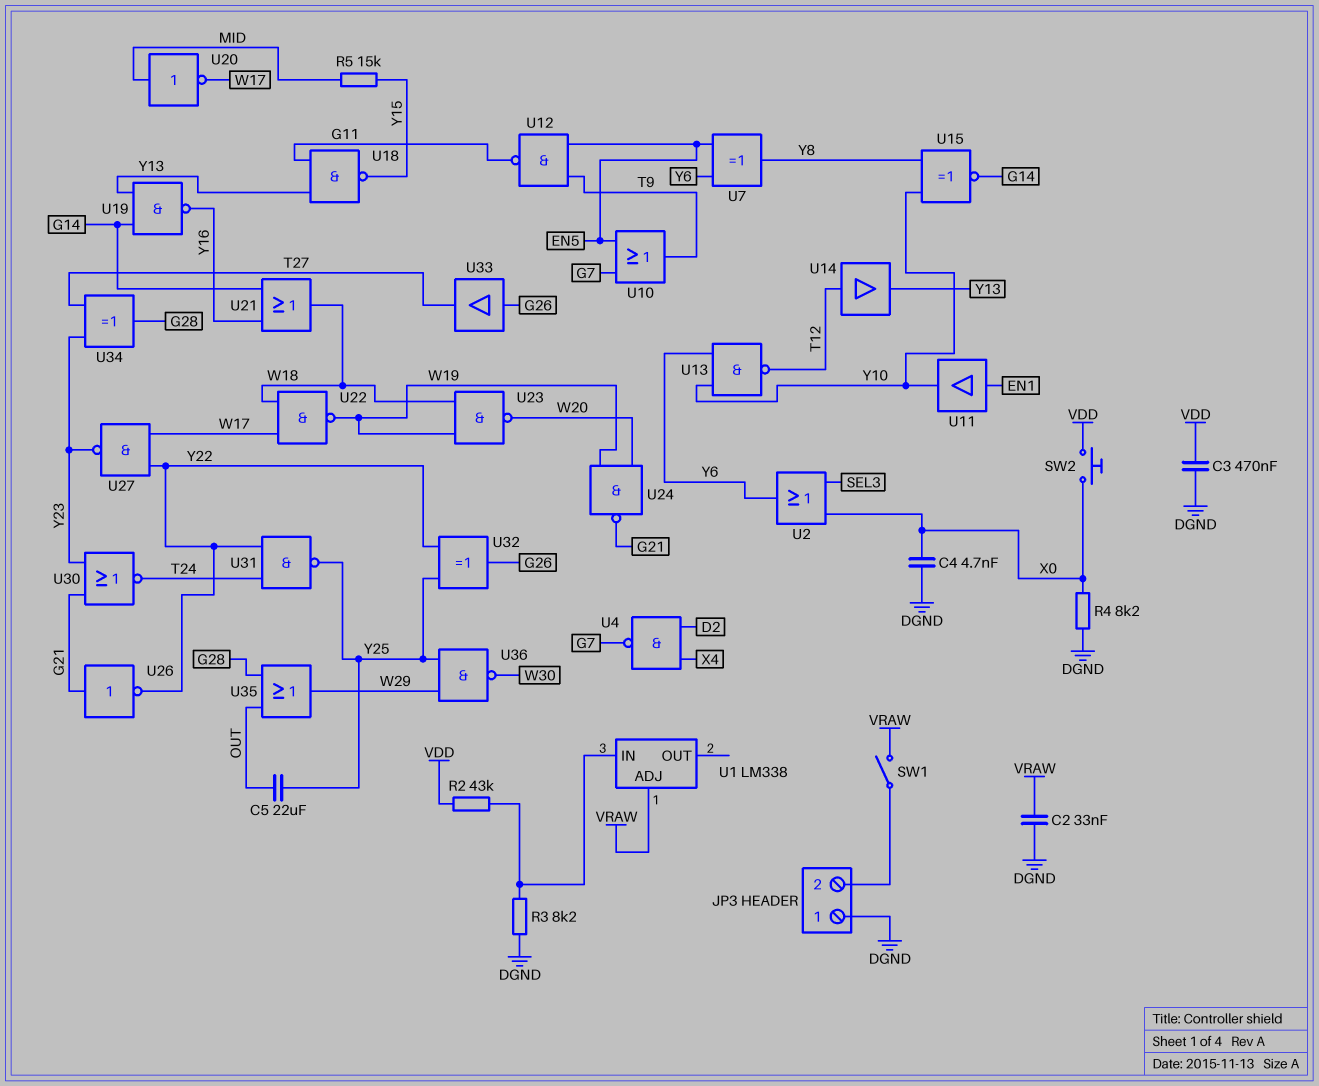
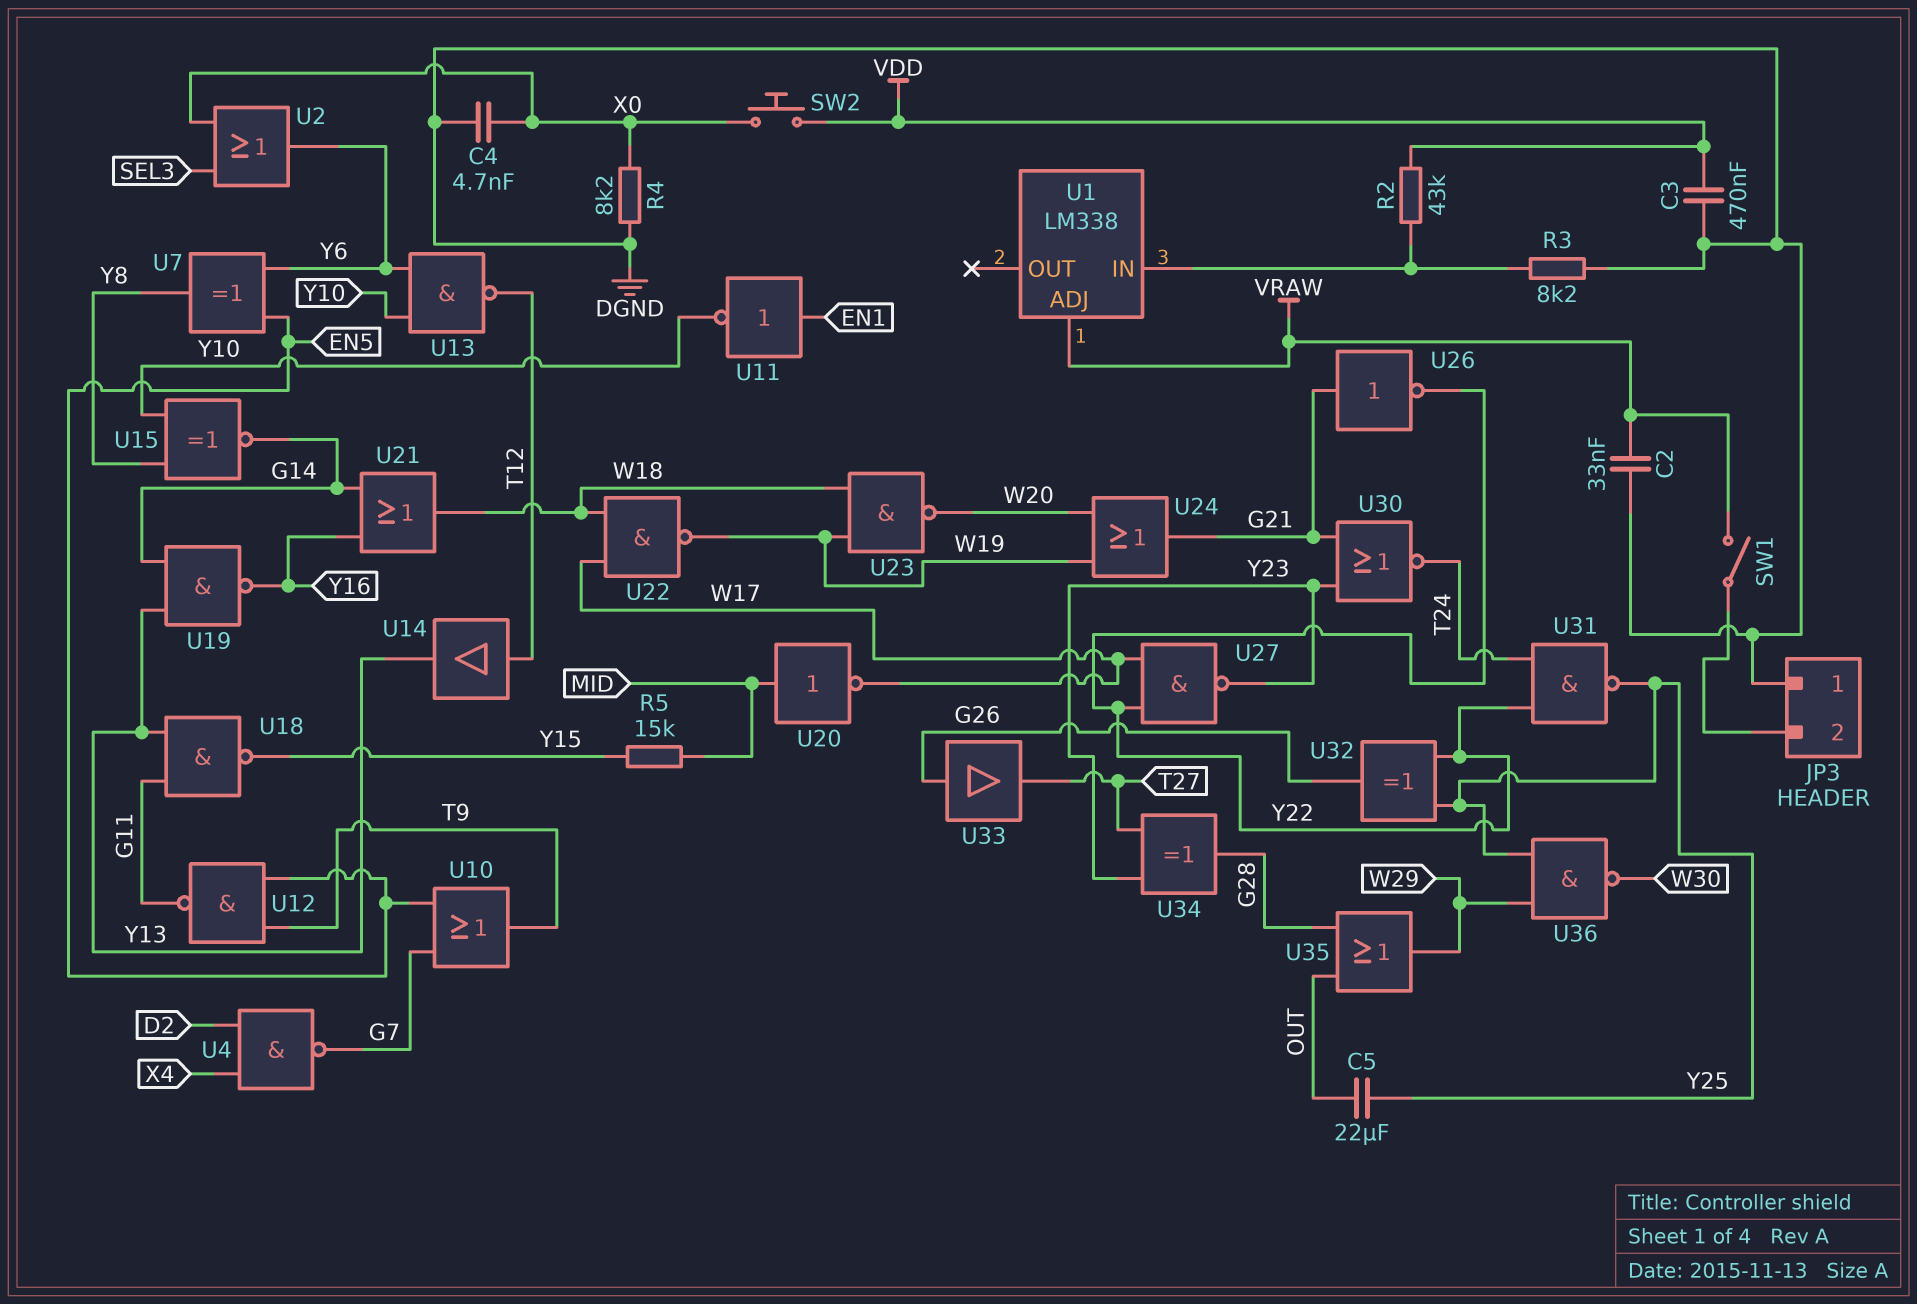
U11: buffer (in EN1, out Y10) -> NOT (in EN1, out Y10)
U24: NAND (in W19, in W20, out G21) -> OR (in W19, in W20, out G21)

